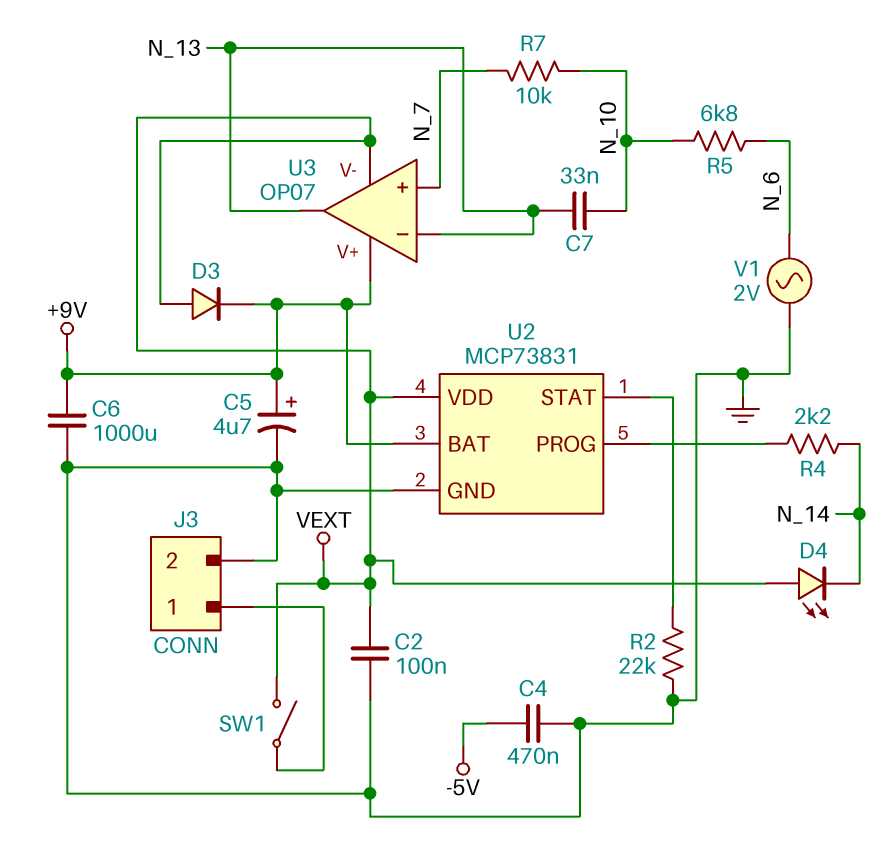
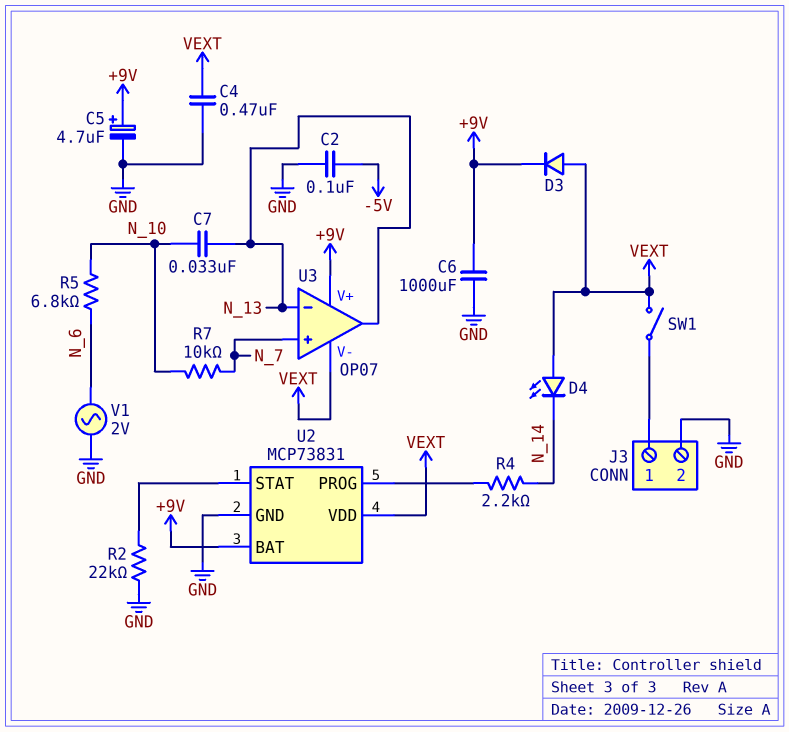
C2: 100nF (GND, VEXT) -> 100nF (-5V, GND)
C4: 470nF (-5V, GND) -> 470nF (GND, VEXT)

